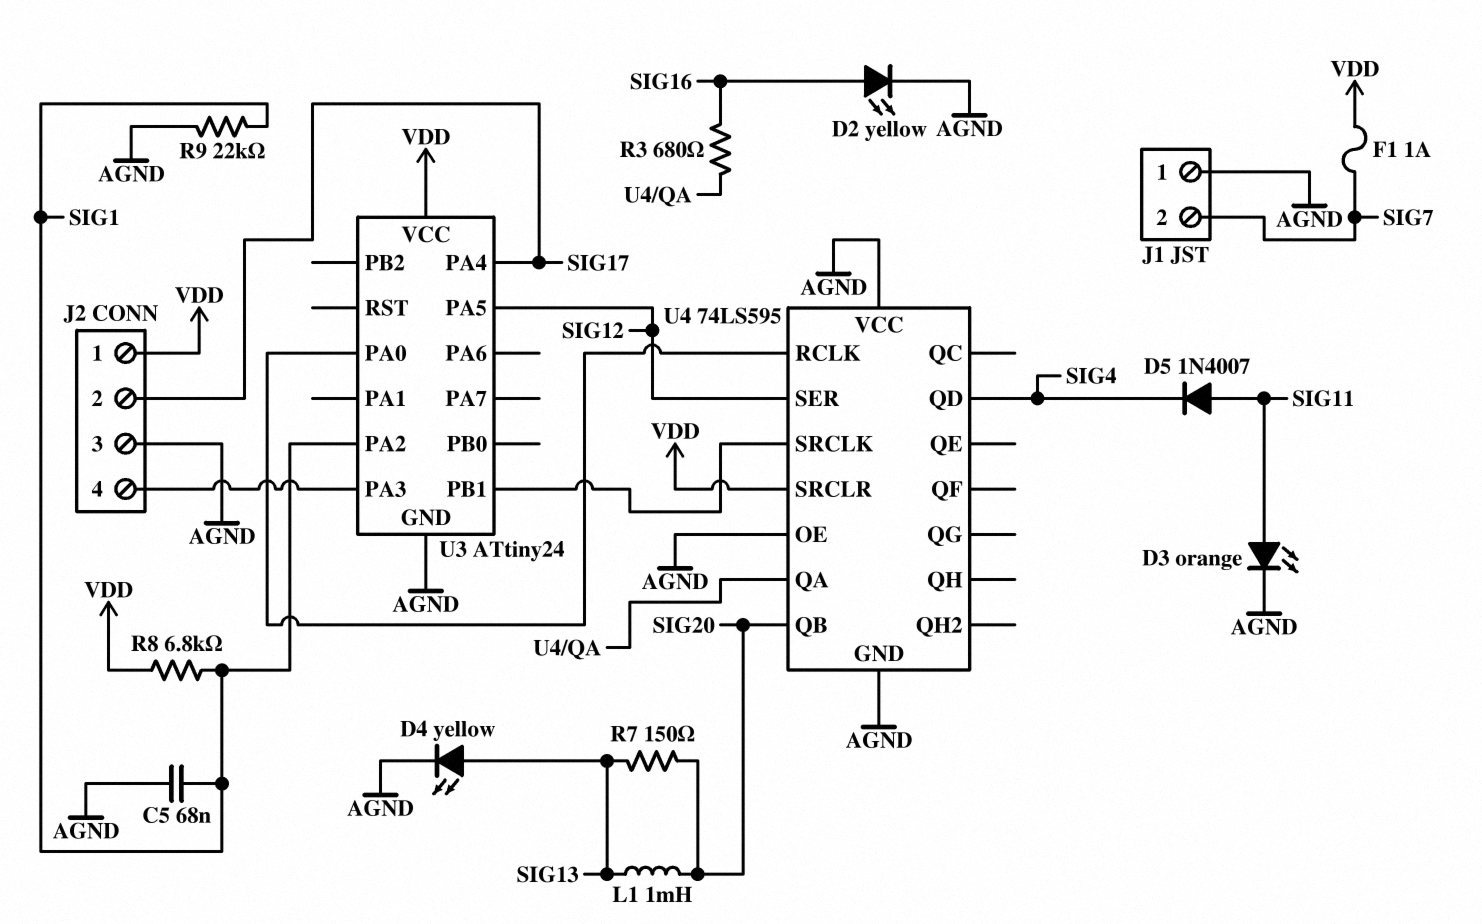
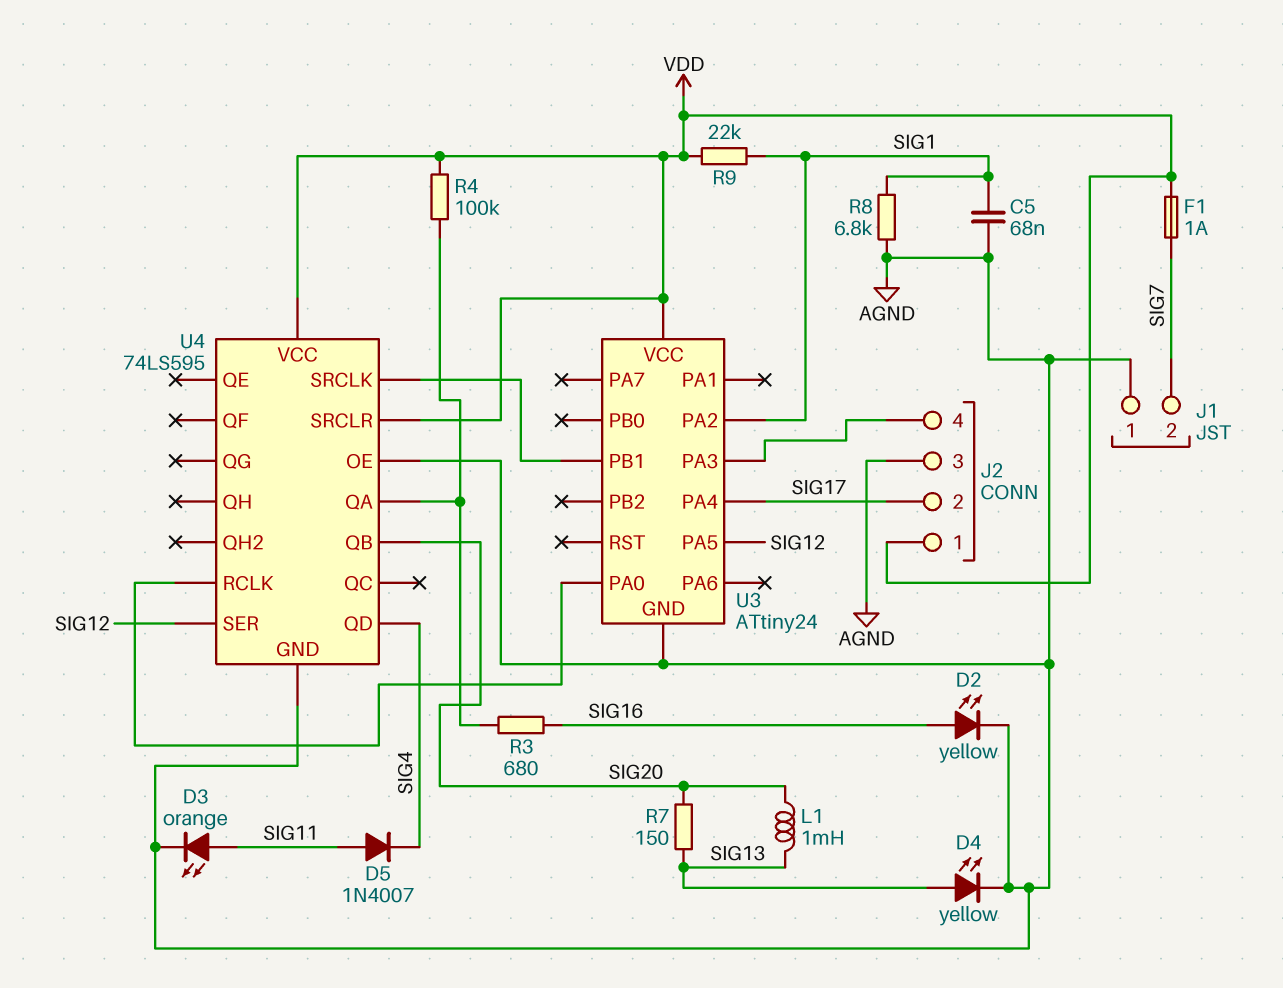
R4: none -> 100k (U4/QA, VDD)
R8: 6.8k (SIG1, VDD) -> 6.8k (AGND, SIG1)
R9: 22k (AGND, SIG1) -> 22k (SIG1, VDD)
U4 pin VCC: AGND -> VDD

